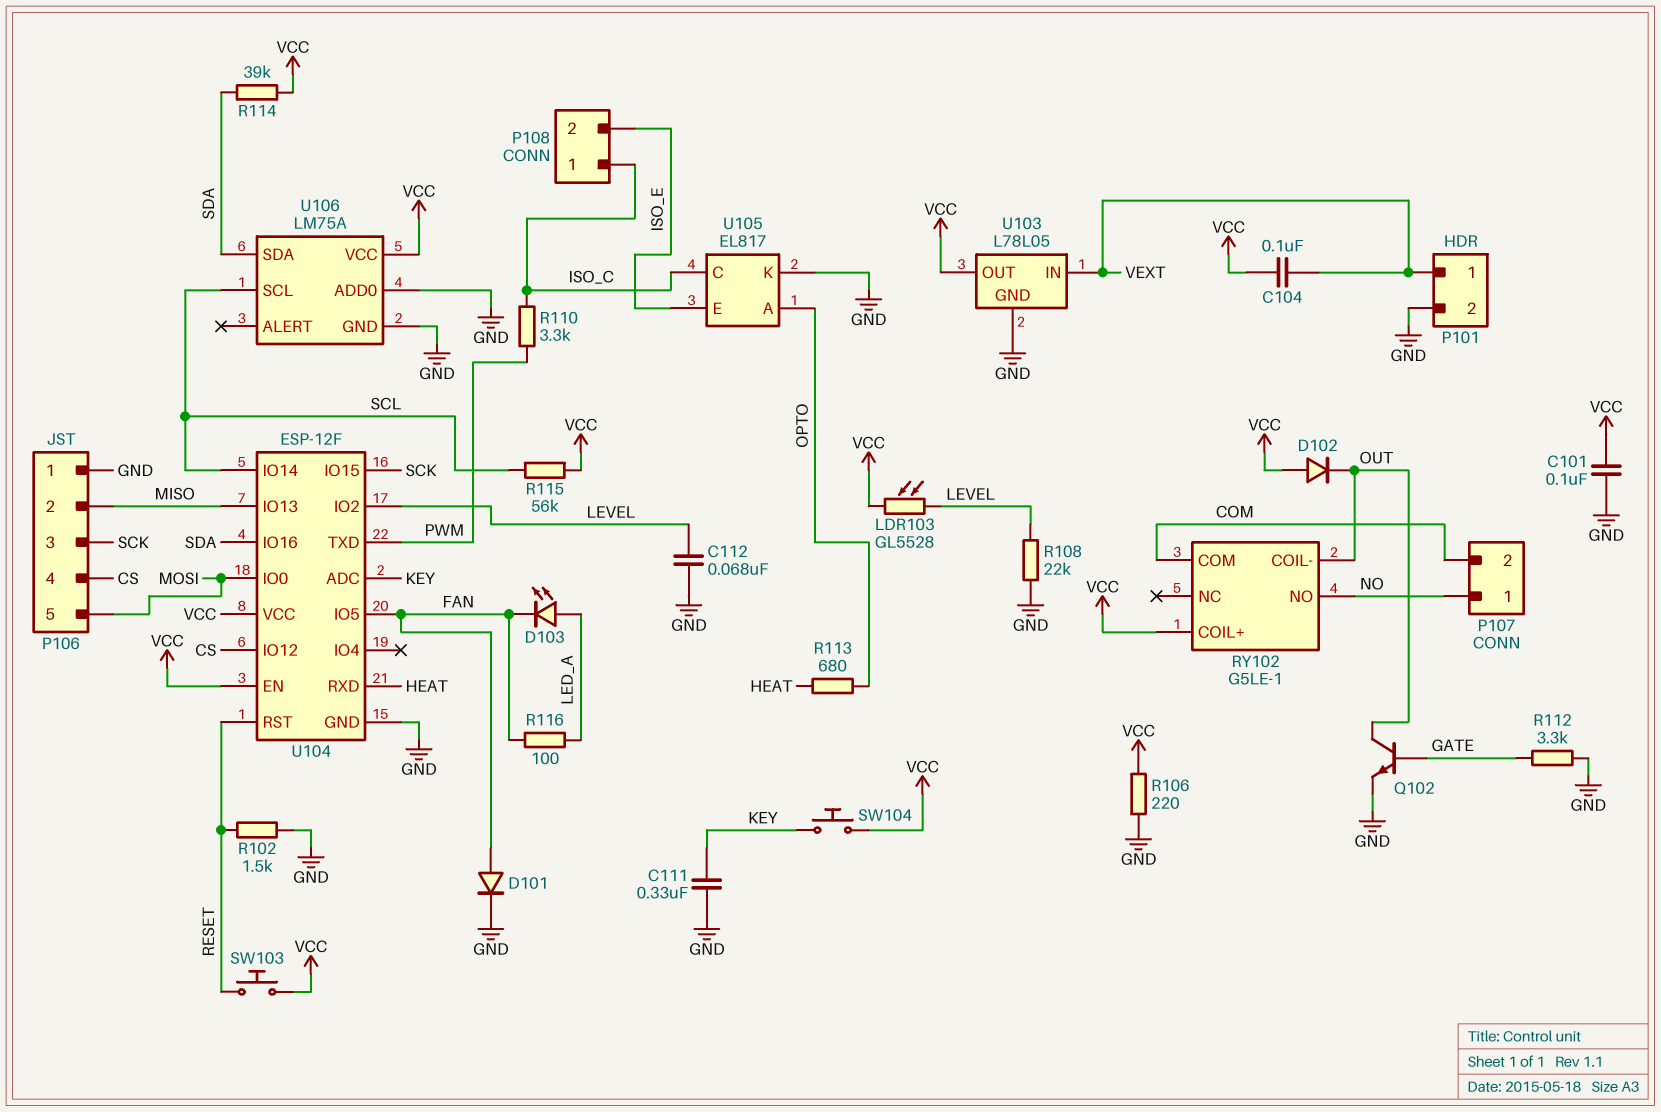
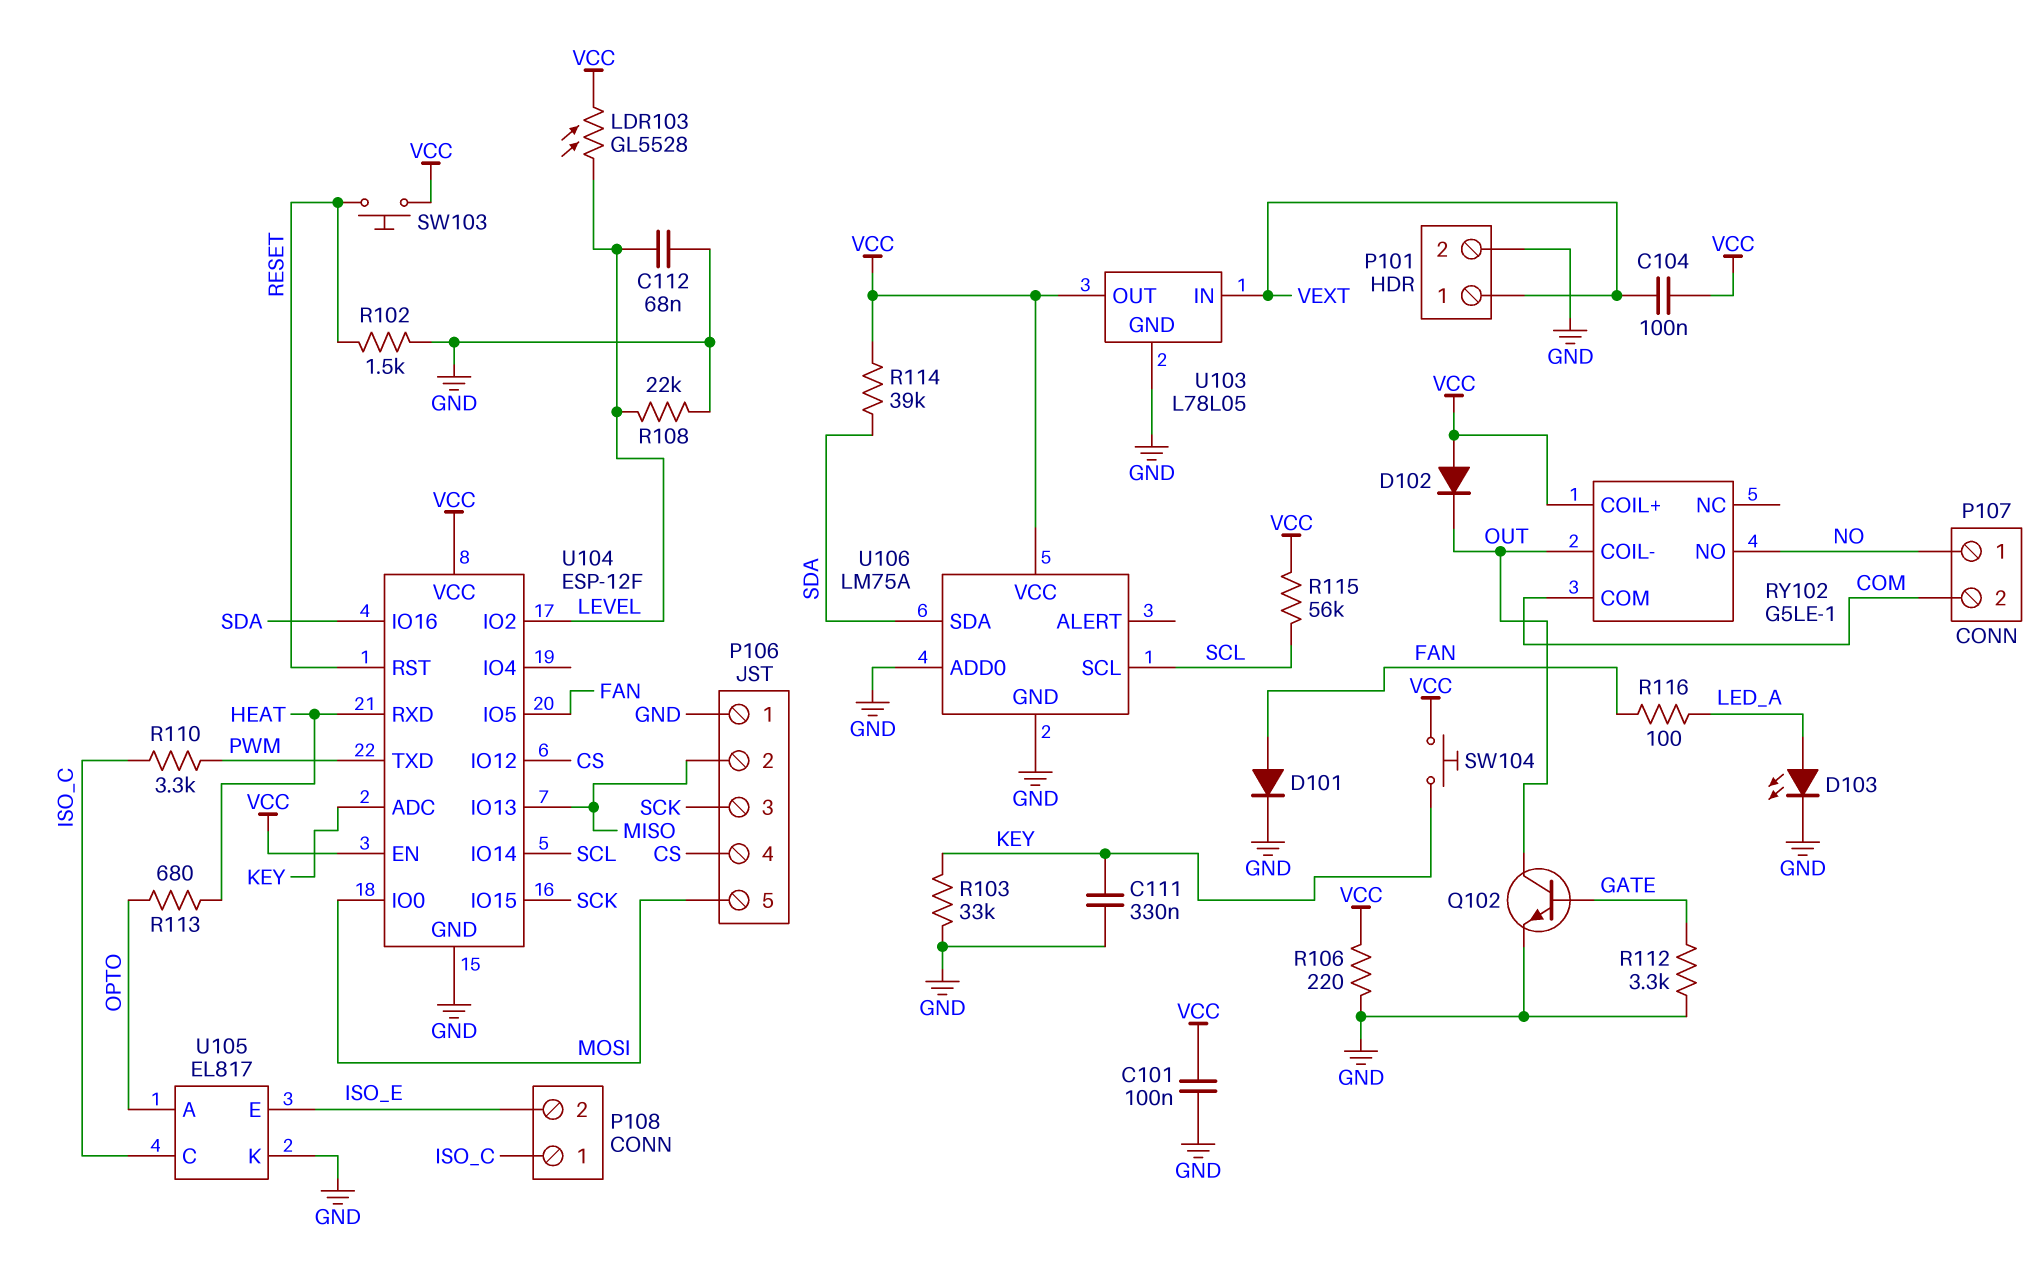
D103: LED (A LED_A, K FAN) -> LED (A LED_A, K GND)
R103: none -> 33k (GND, KEY)

